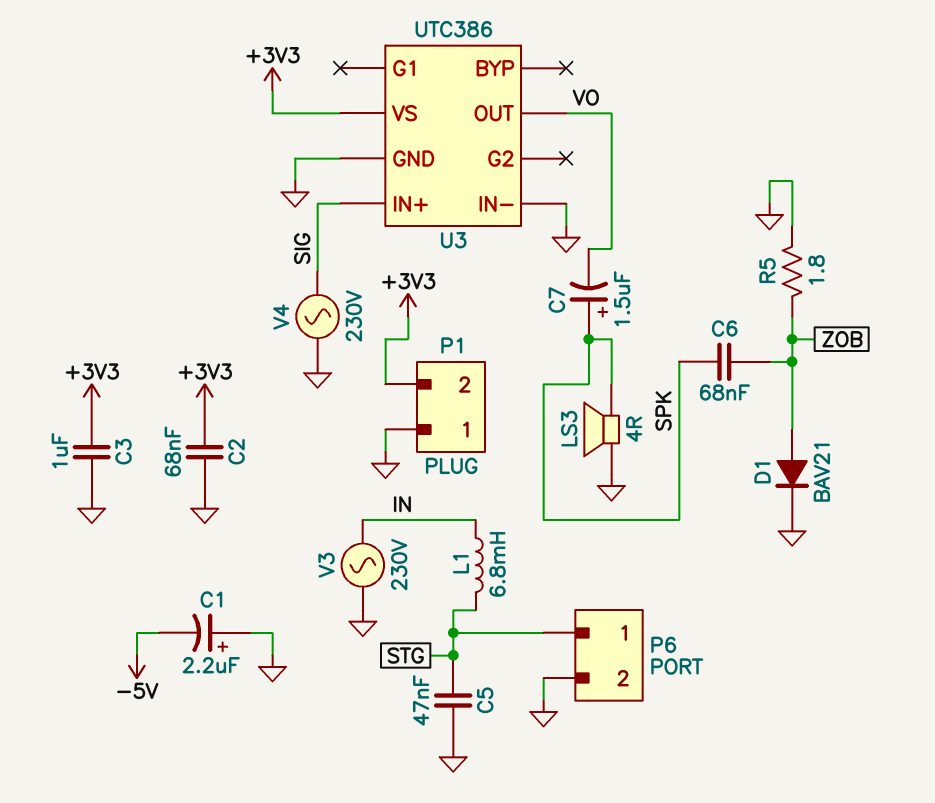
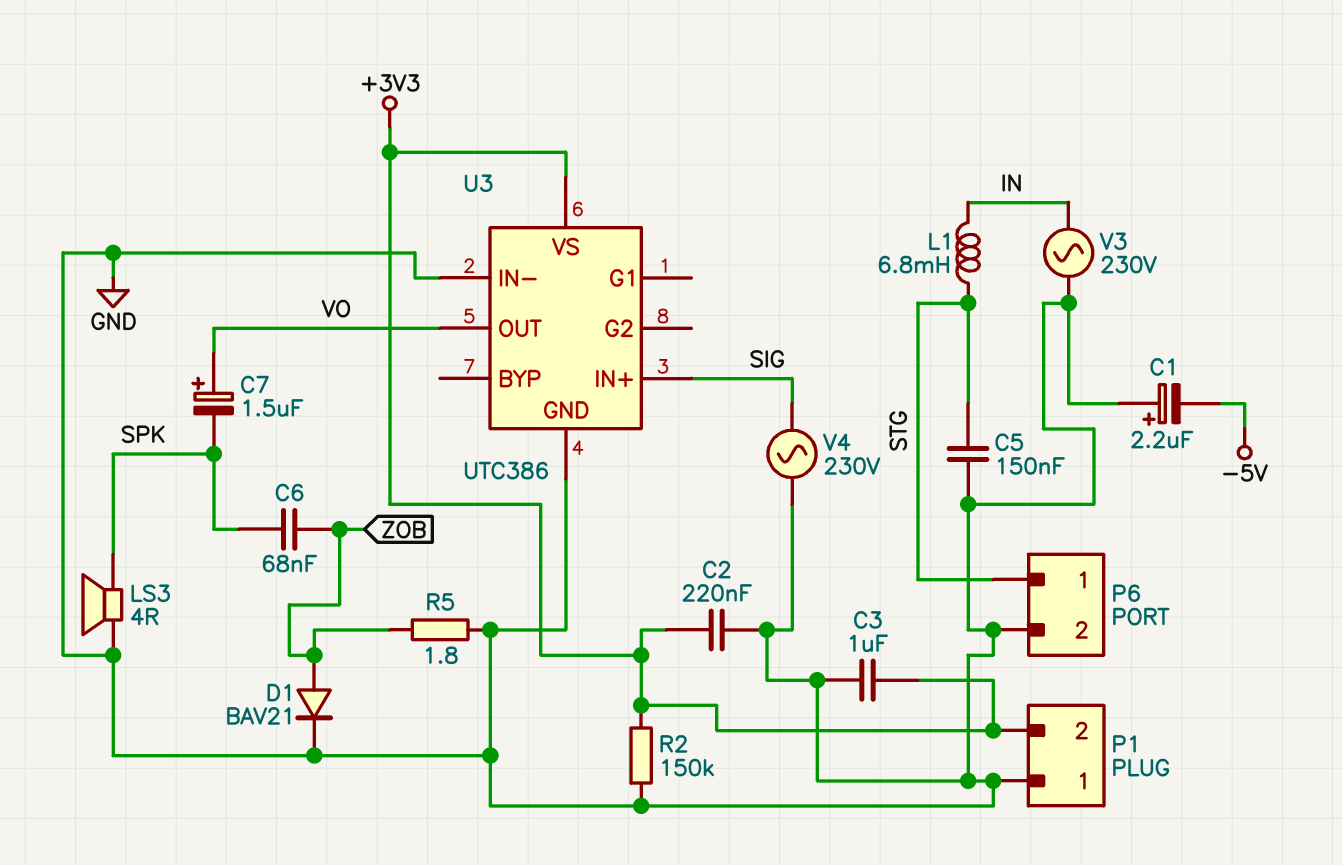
C2: 68nF (+3V3, GND) -> 220nF (+3V3, GND)
C5: 47nF (GND, STG) -> 150nF (GND, STG)
C7: 1.5uF (plus SPK, minus VO) -> 1.5uF (plus VO, minus SPK)
R2: none -> 150k (+3V3, GND)

